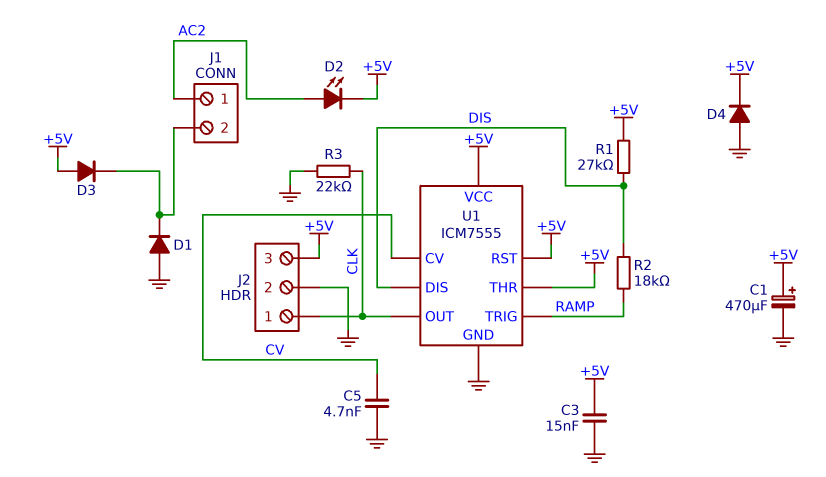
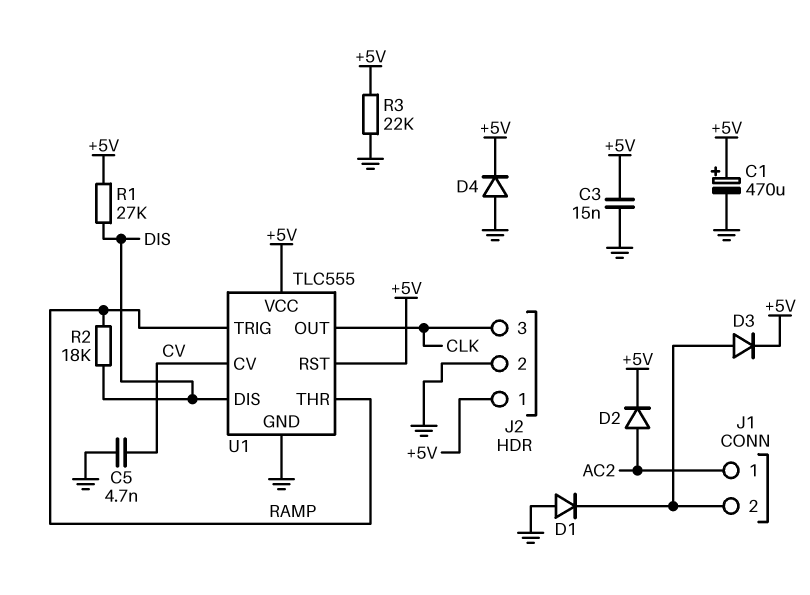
D2: LED (A AC2, K +5V) -> diode (A AC2, K +5V)
D3: diode (A +5V, K J1/2) -> diode (A J1/2, K +5V)
J2 pin 1: CLK -> +5V
J2 pin 3: +5V -> CLK
R3: 22k (CLK, GND) -> 22k (+5V, GND)
U1: ICM7555 -> TLC555
U1 pin THR: +5V -> RAMP

